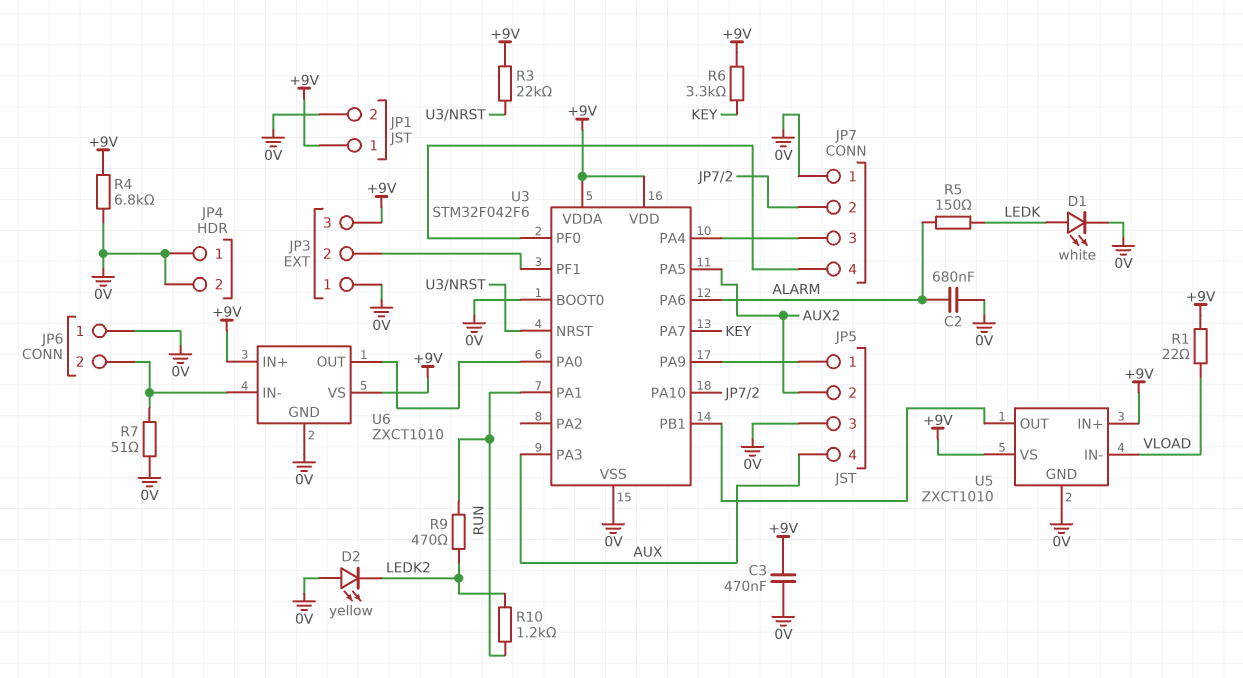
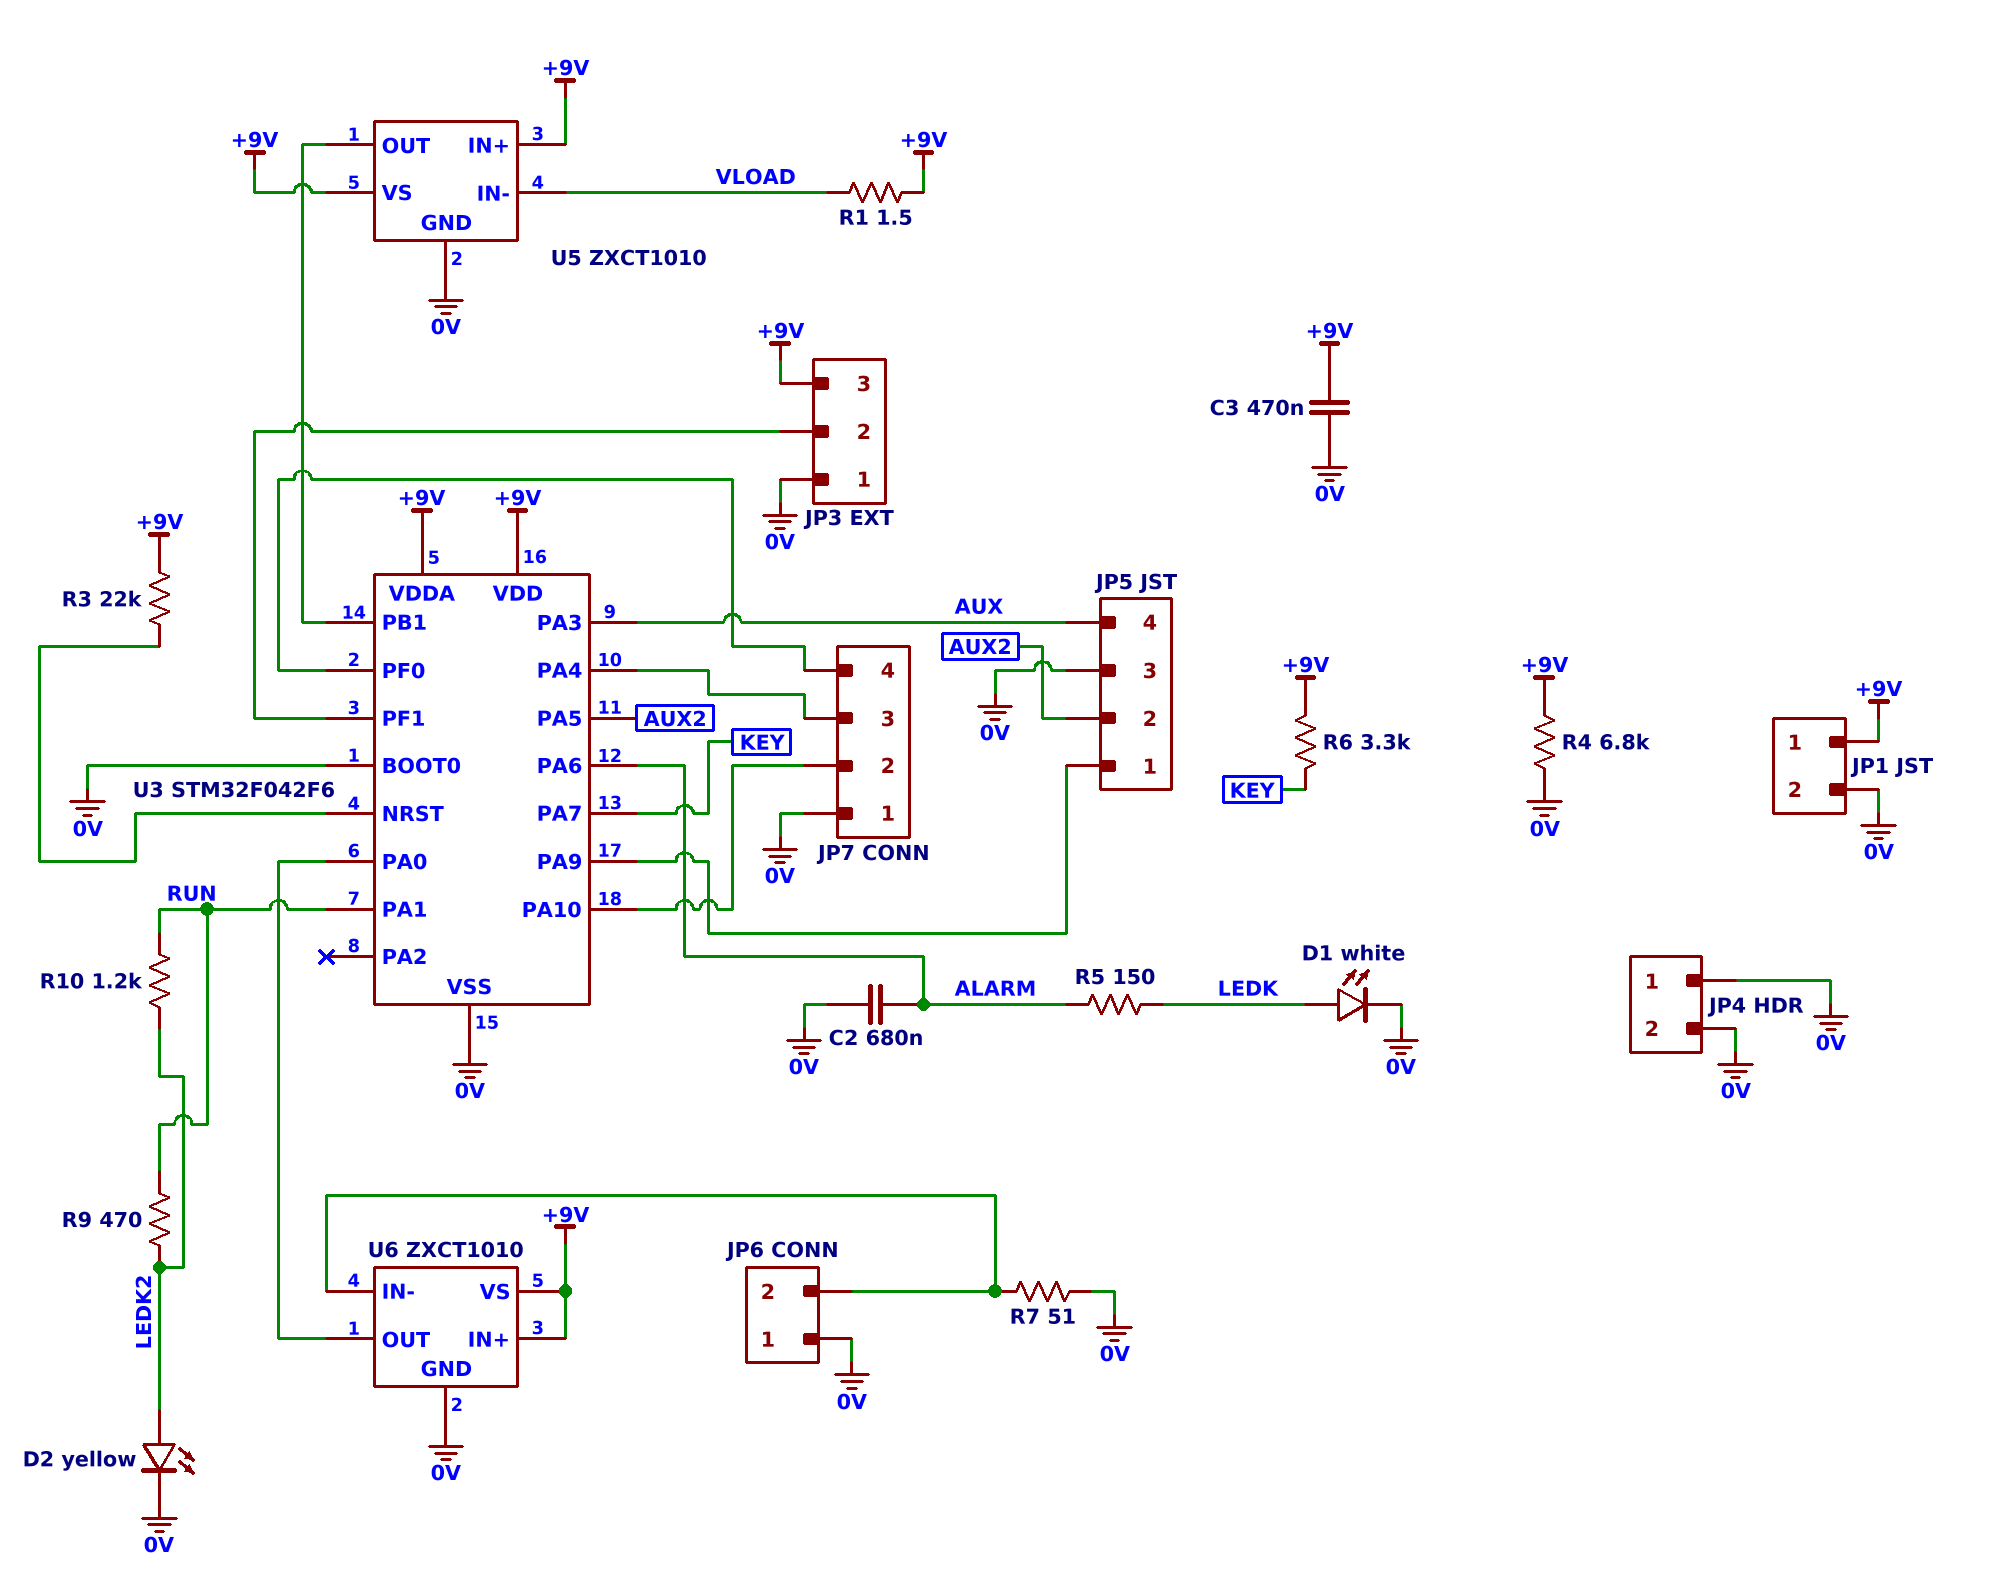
D2: LED yellow (A 0V, K LEDK2) -> LED yellow (A LEDK2, K 0V)
R1: 22 (+9V, VLOAD) -> 1.5 (+9V, VLOAD)

